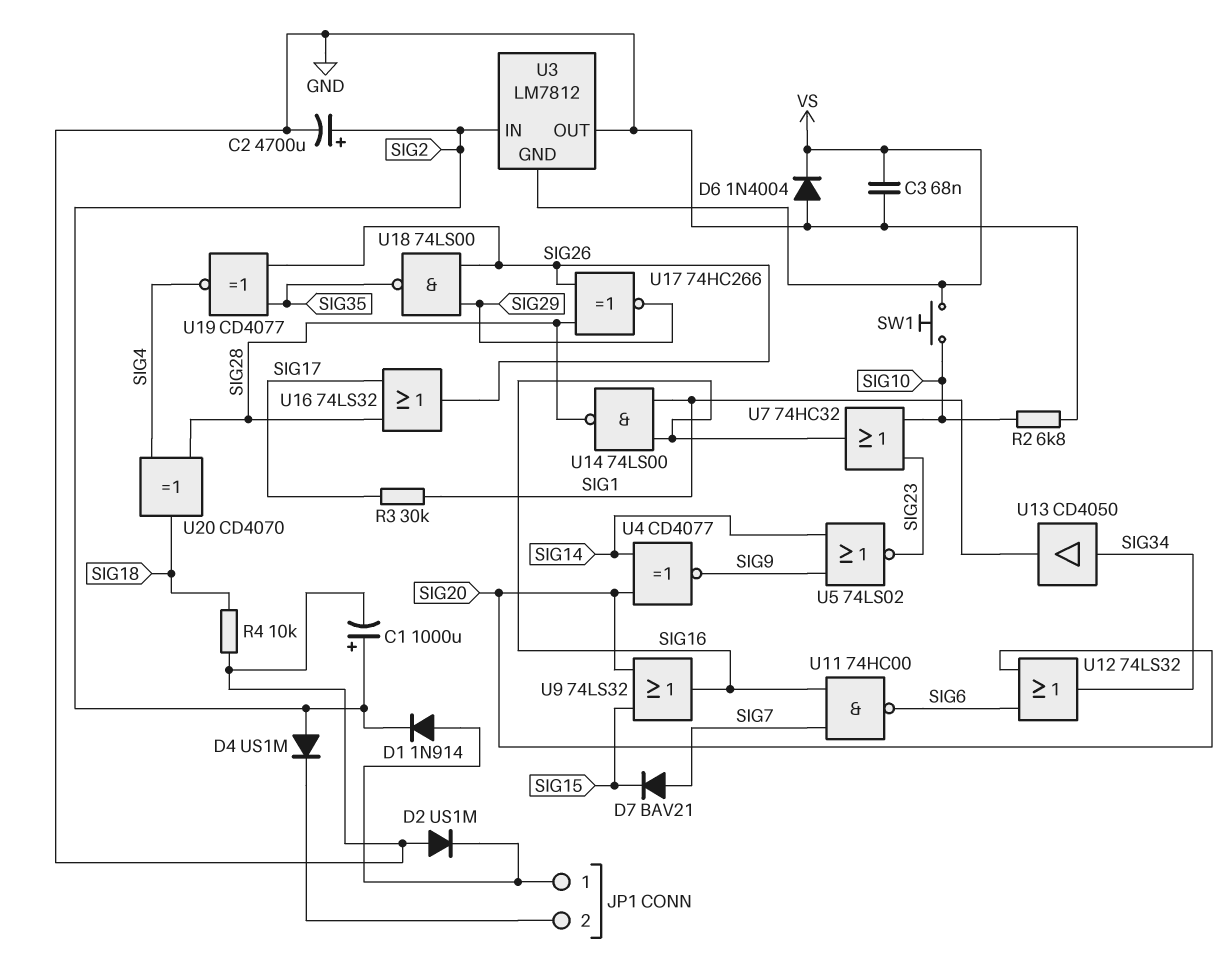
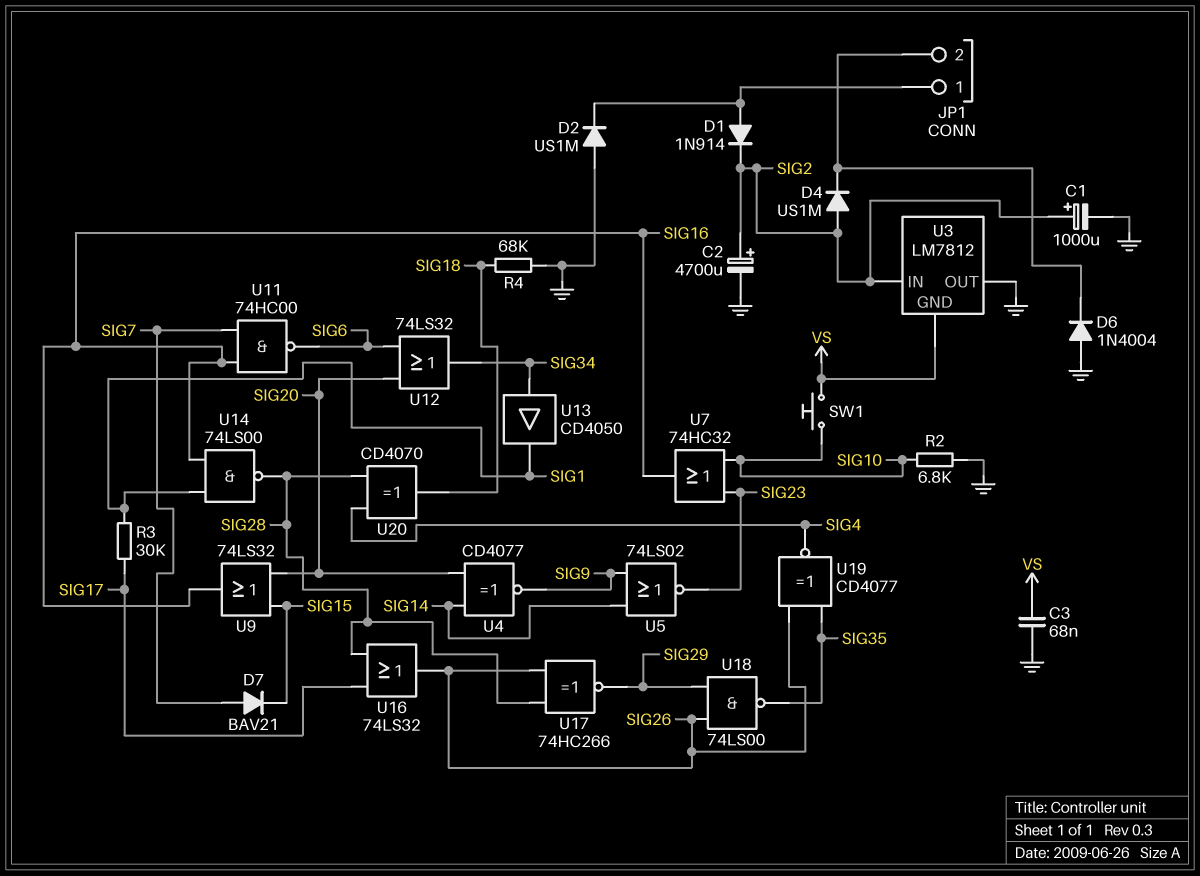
D6: diode 1N4004 (A GND, K VS) -> diode 1N4004 (A GND, K JP1/2)
R4: 10k (GND, SIG18) -> 68k (GND, SIG18)

